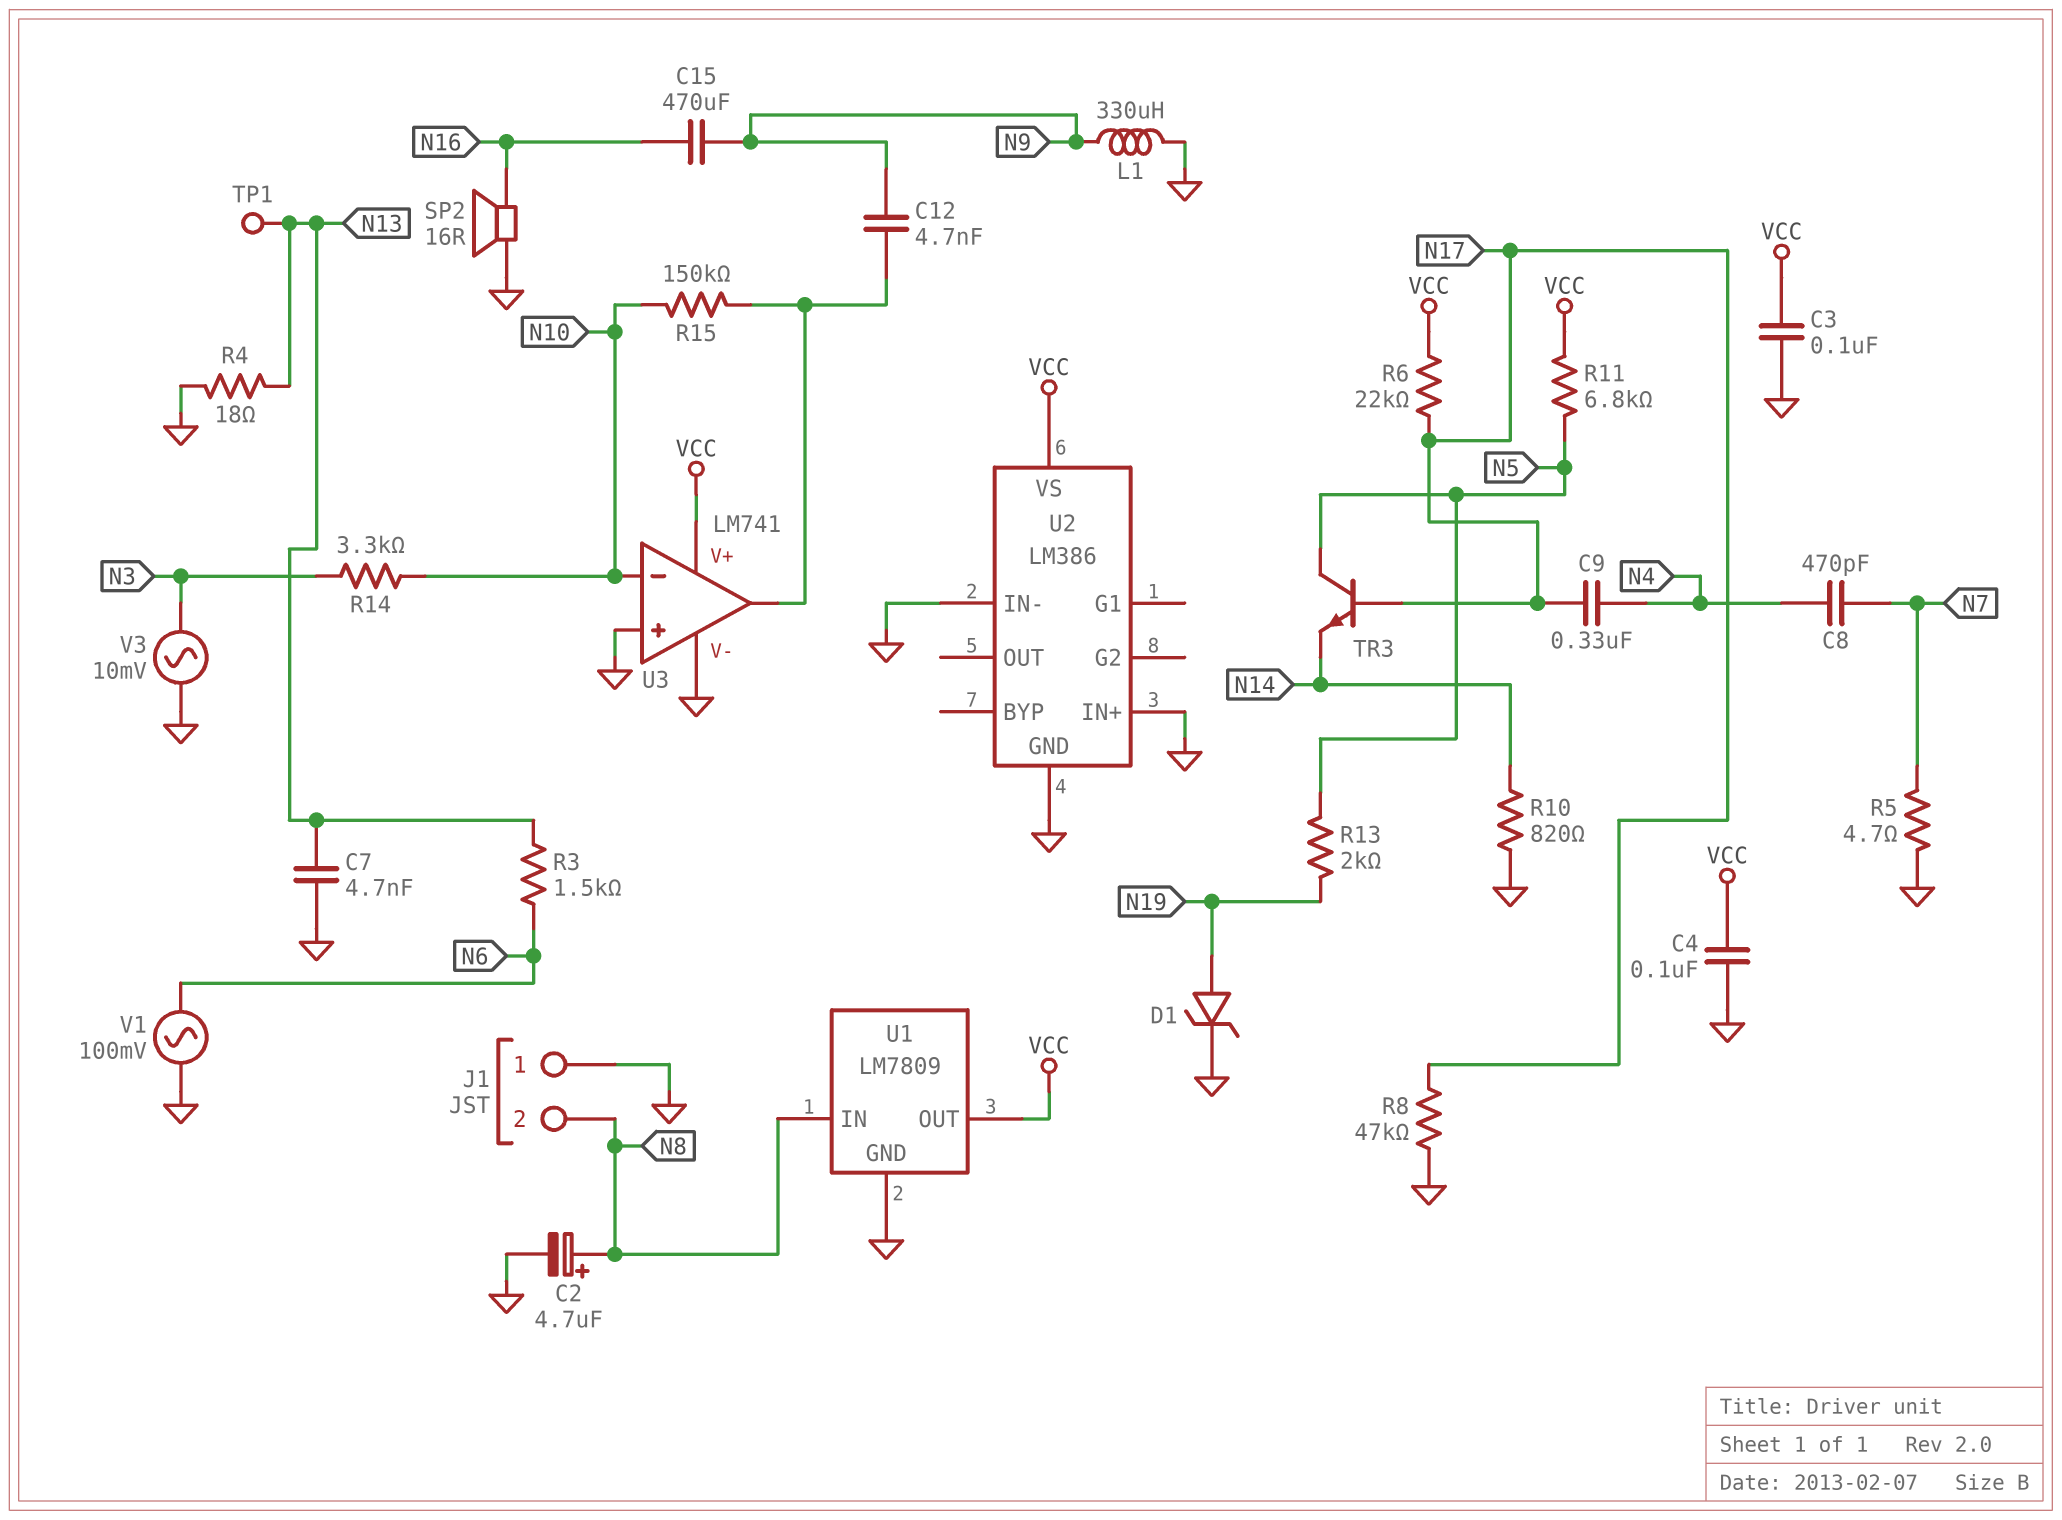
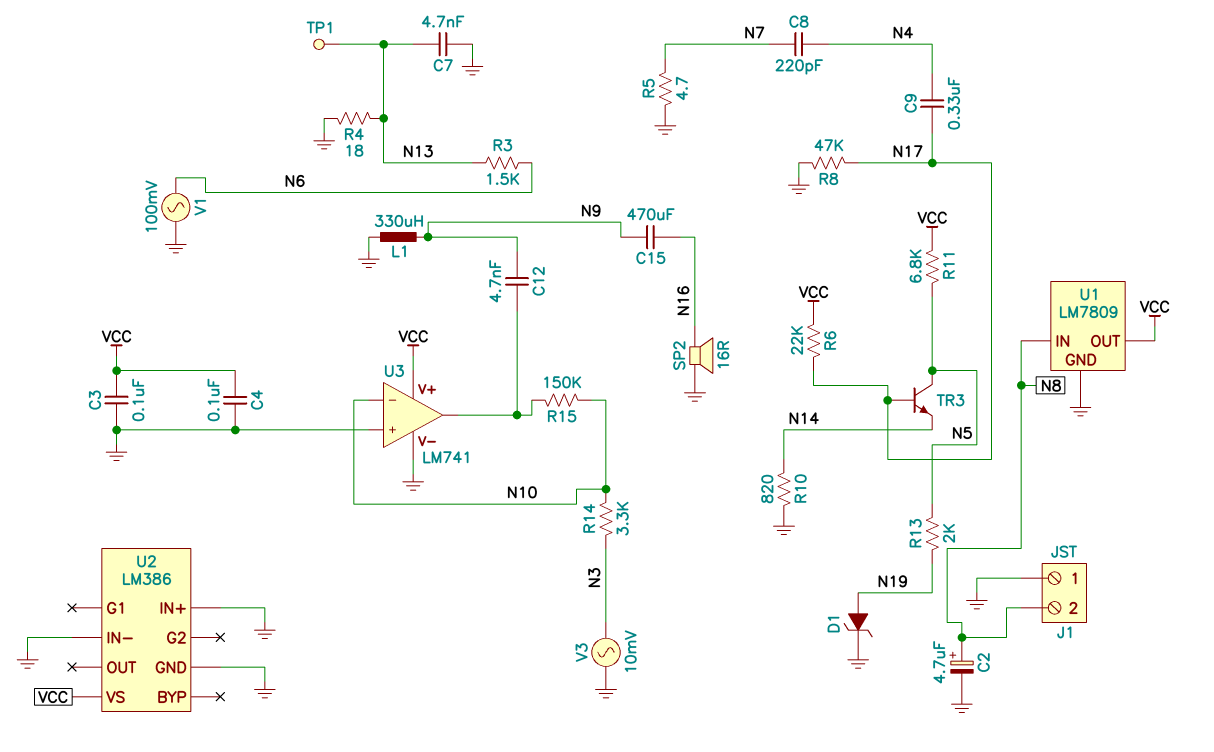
C8: 470pF (N4, N7) -> 220pF (N4, N7)

